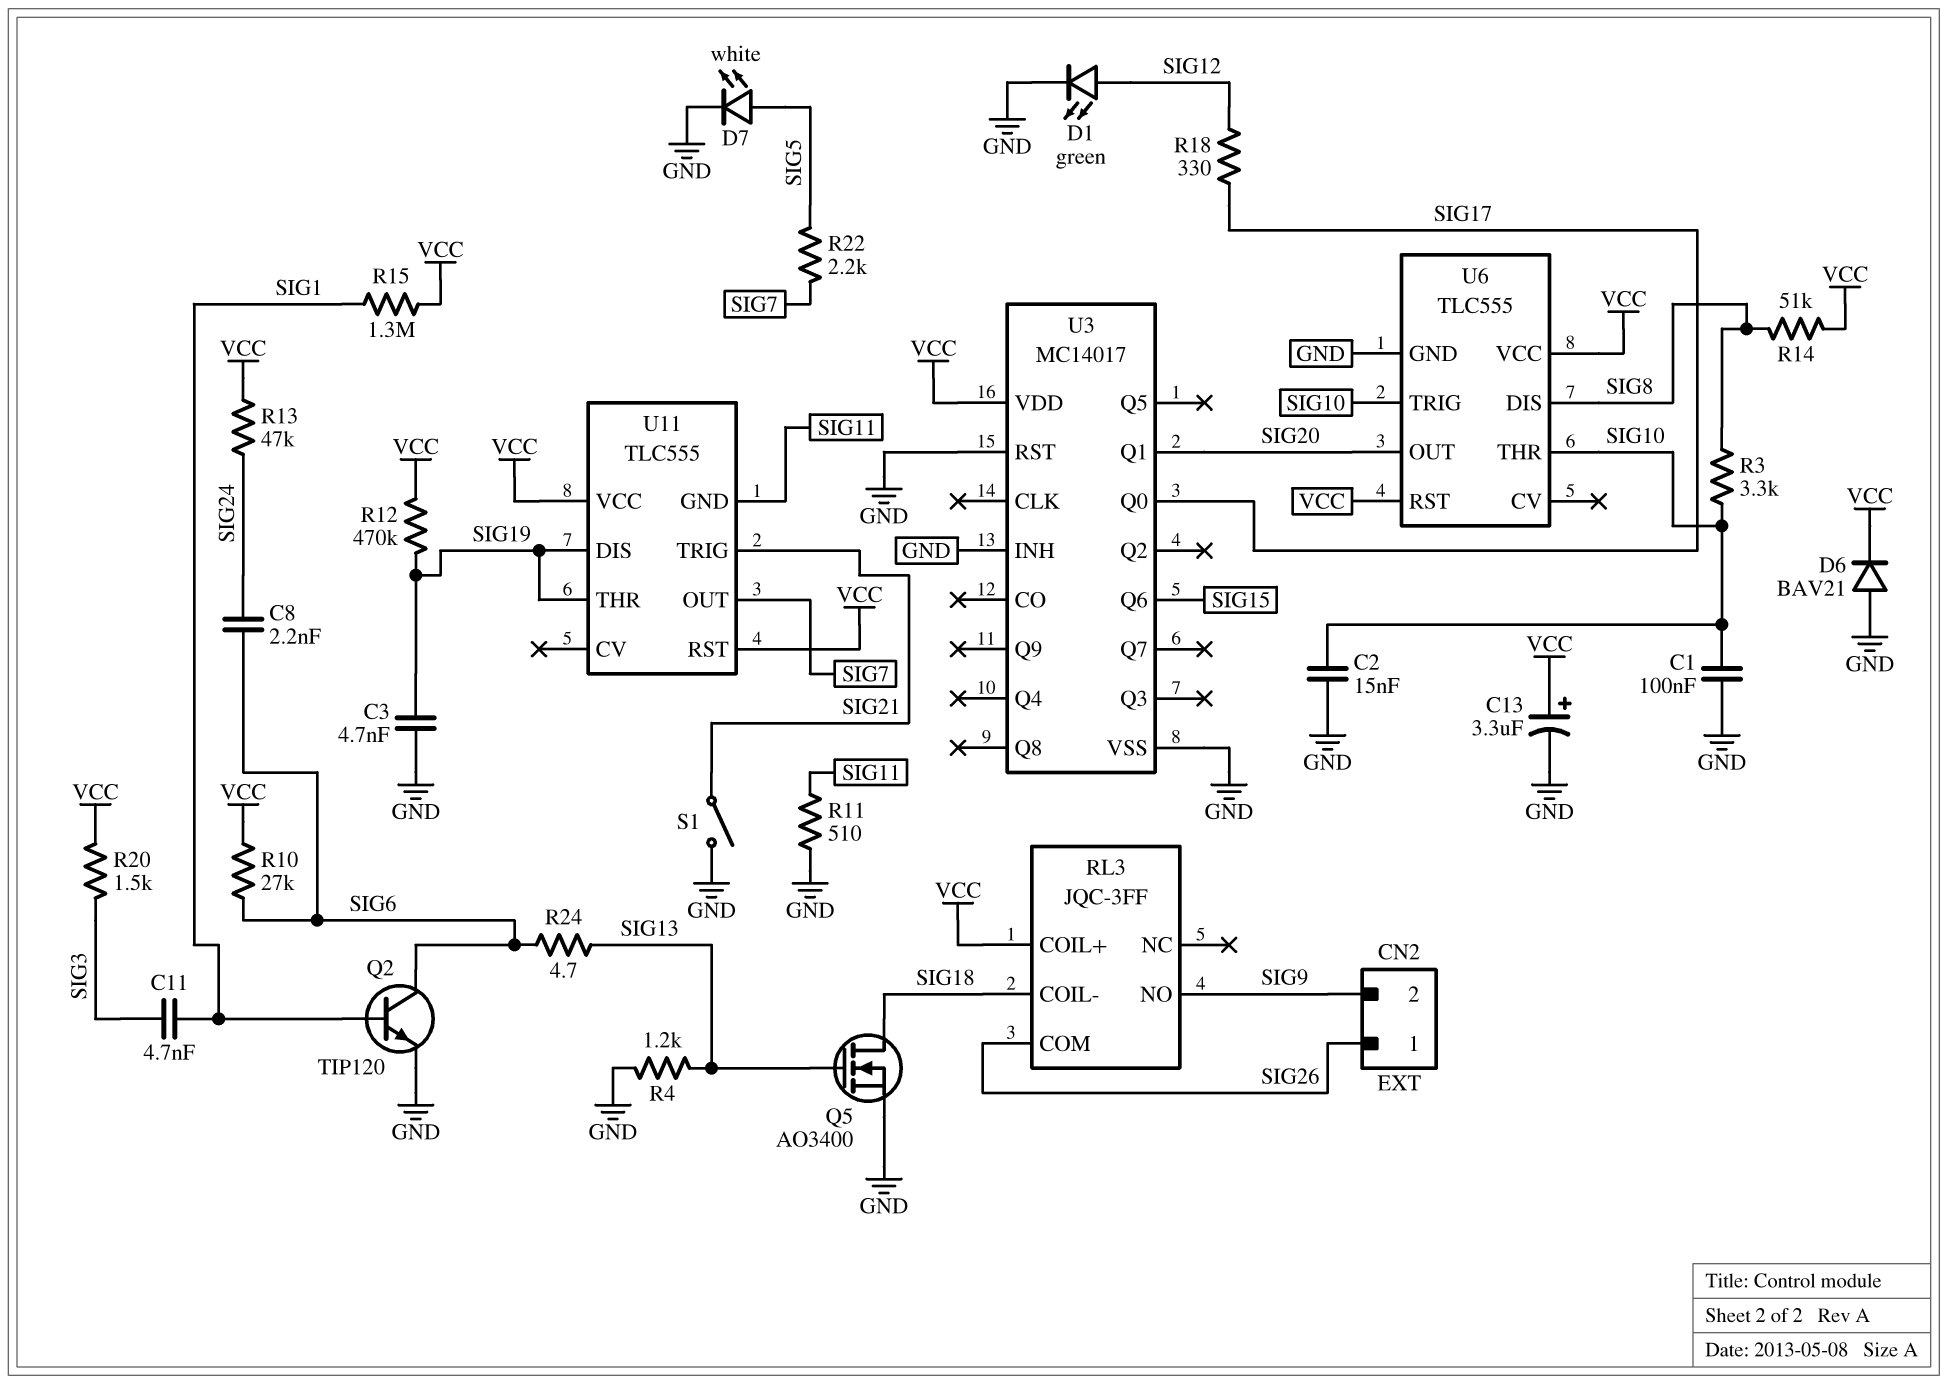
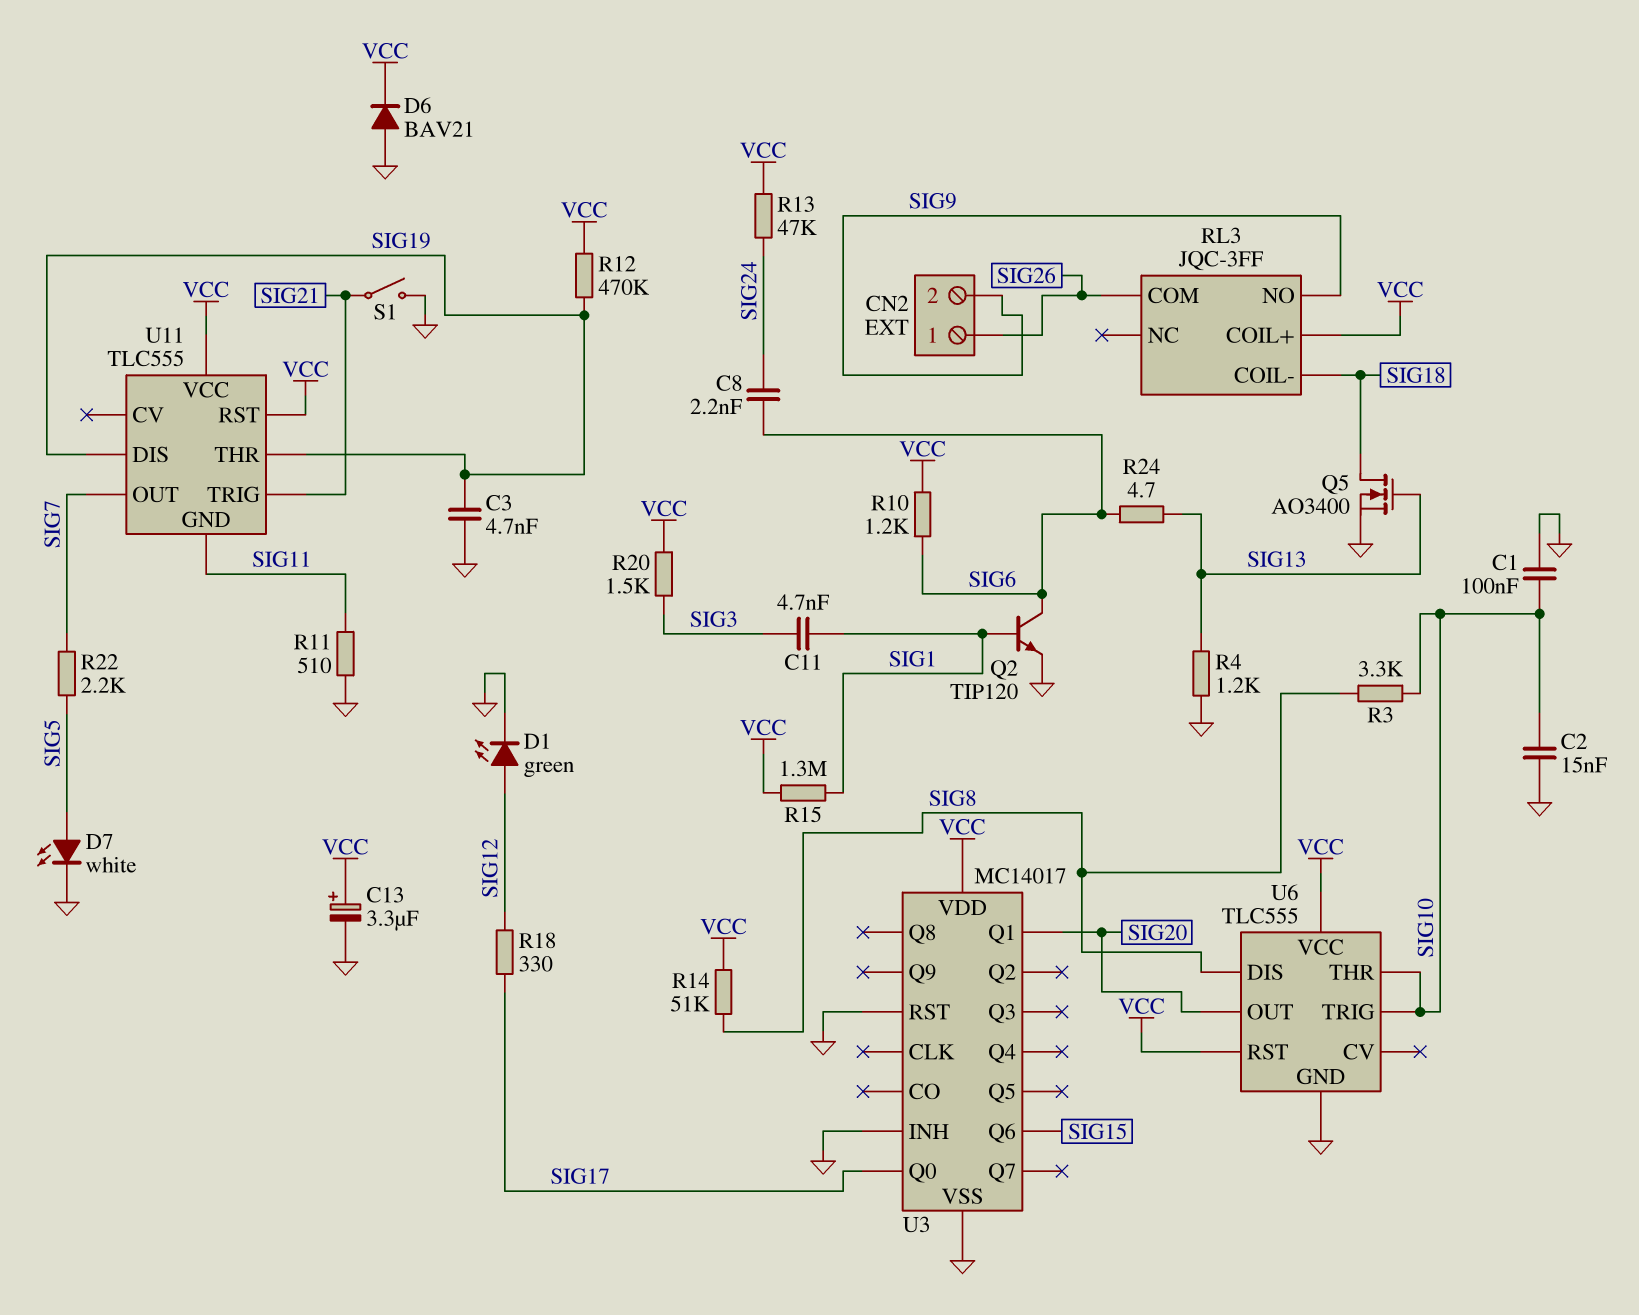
R10: 27k (SIG6, VCC) -> 1.2k (SIG6, VCC)

